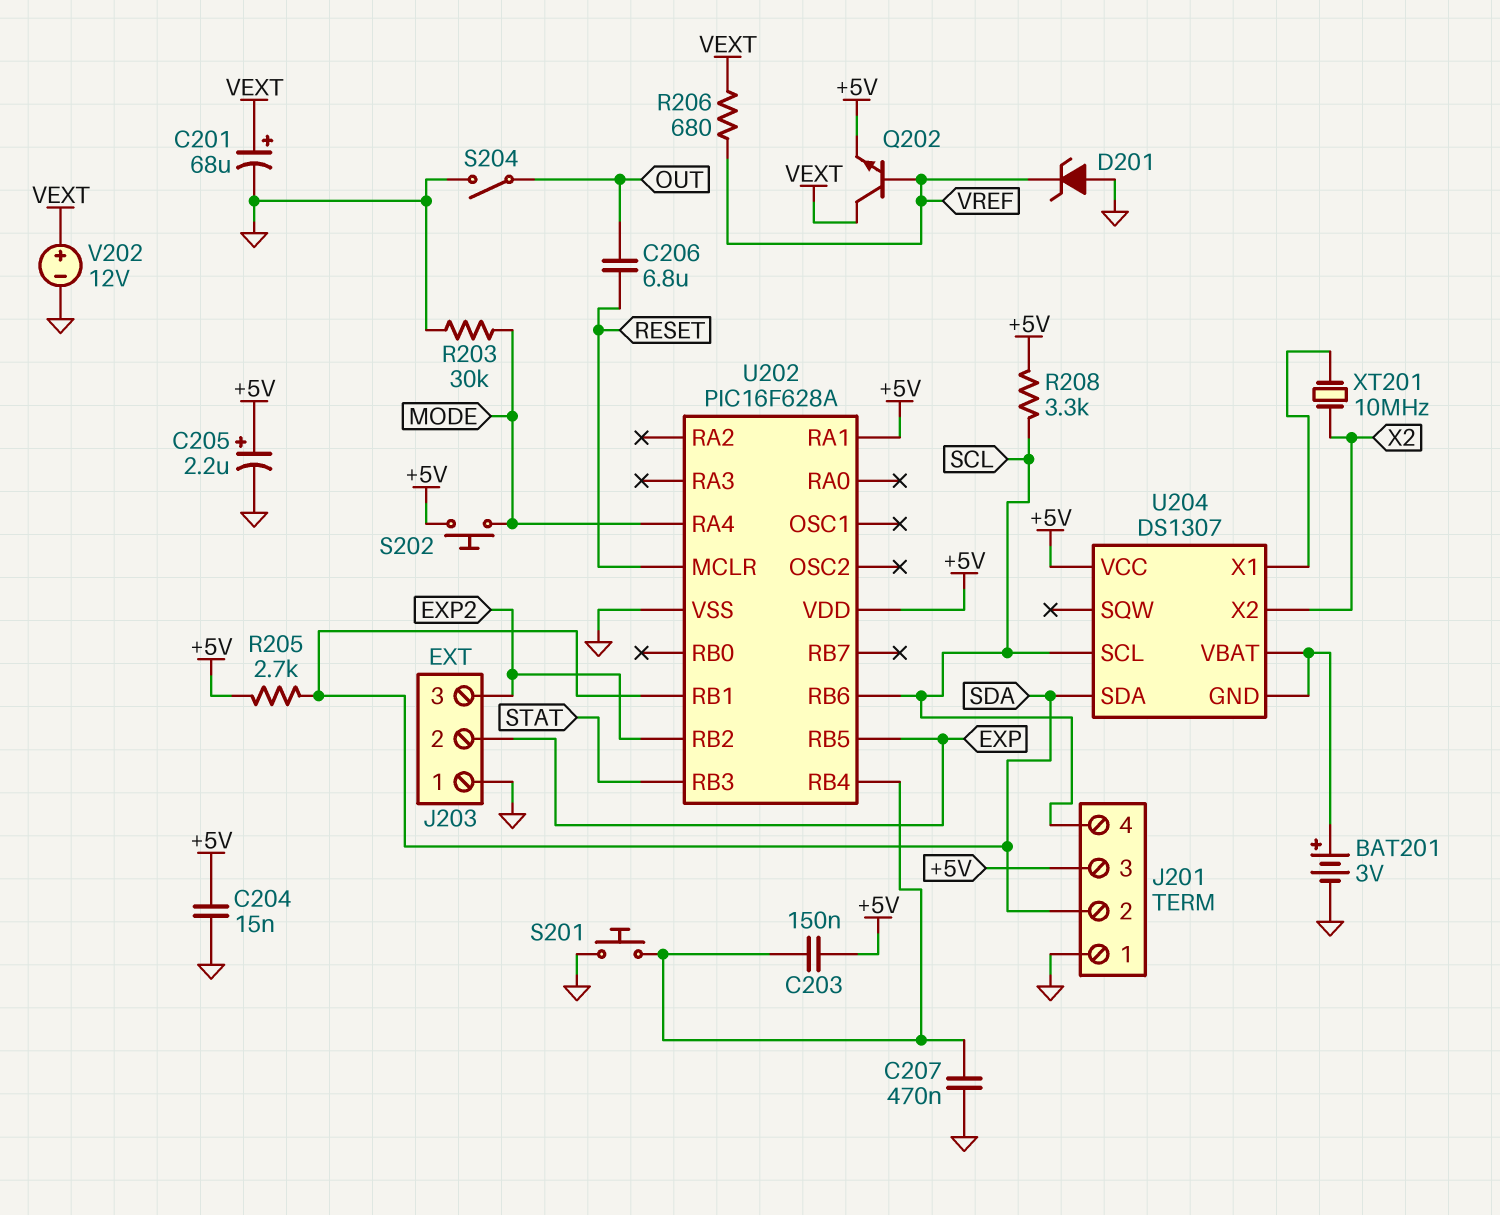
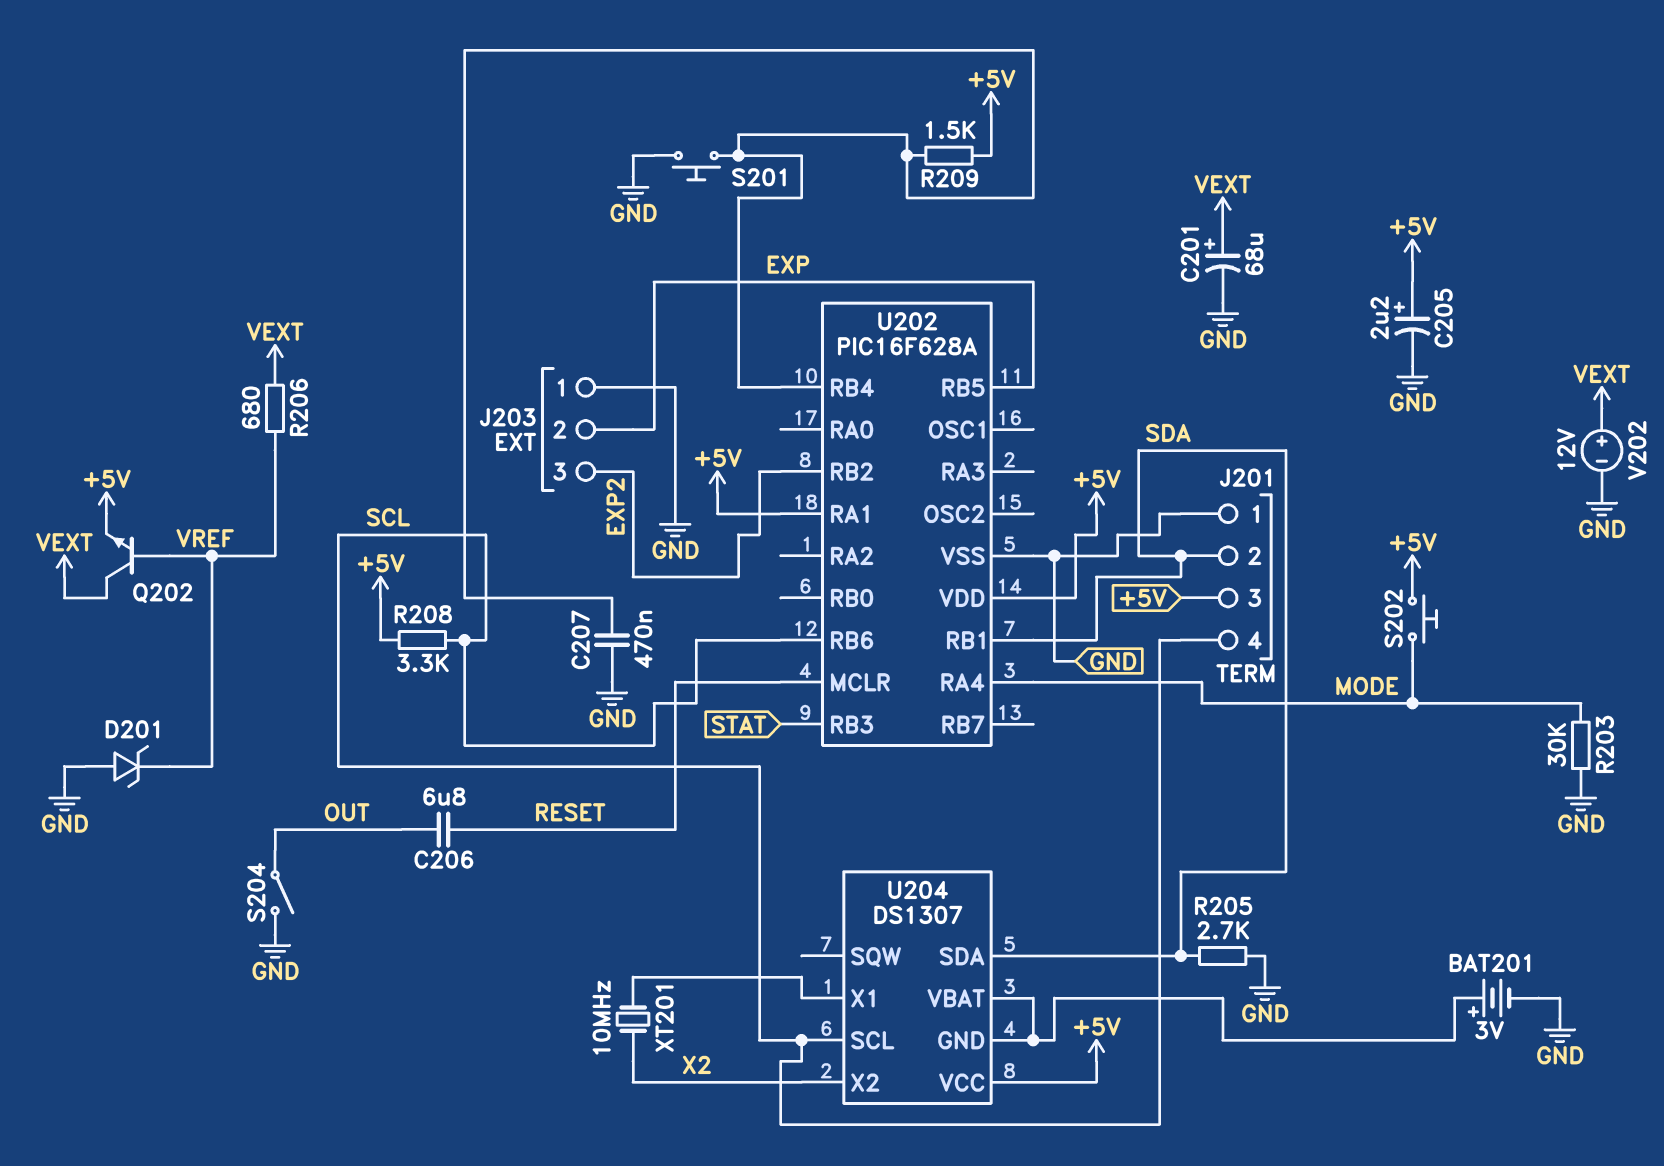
C203: 150nF (+5V, U202/RB4) -> none
C204: 15nF (+5V, GND) -> none
R205: 2.7k (+5V, SDA) -> 2.7k (GND, SDA)
R209: none -> 1.5k (+5V, U202/RB4)

